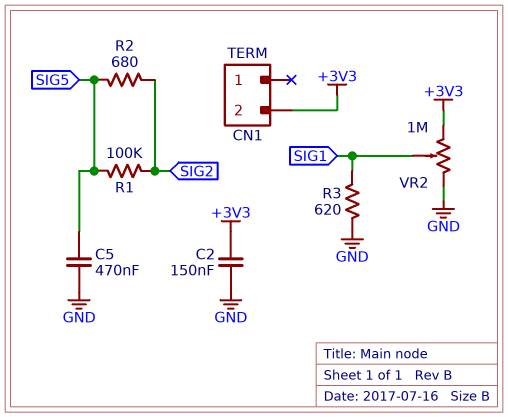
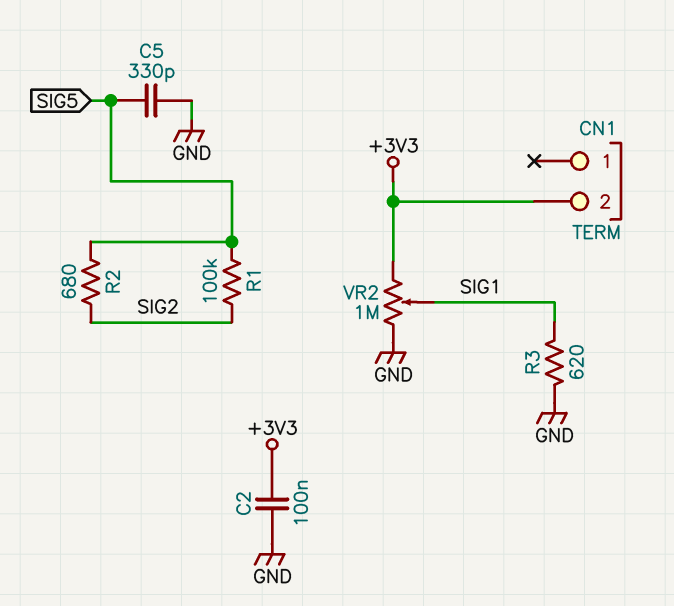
C2: 150nF (+3V3, GND) -> 100nF (+3V3, GND)
C5: 470nF (GND, SIG5) -> 330pF (GND, SIG5)

